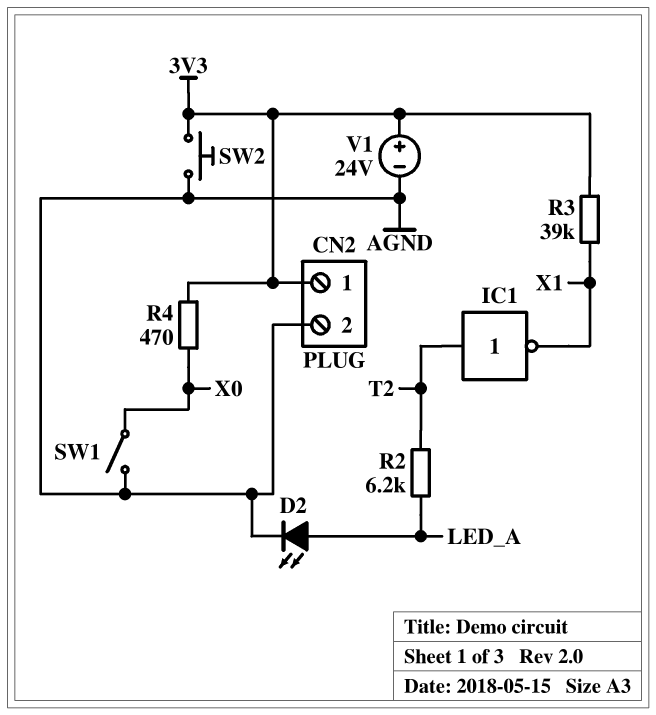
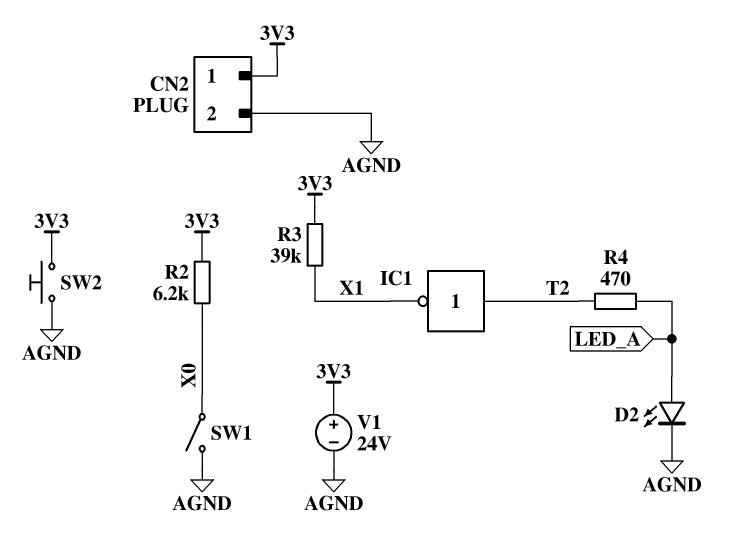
R2: 6.2k (LED_A, T2) -> 6.2k (3V3, X0)
R4: 470 (3V3, X0) -> 470 (LED_A, T2)

